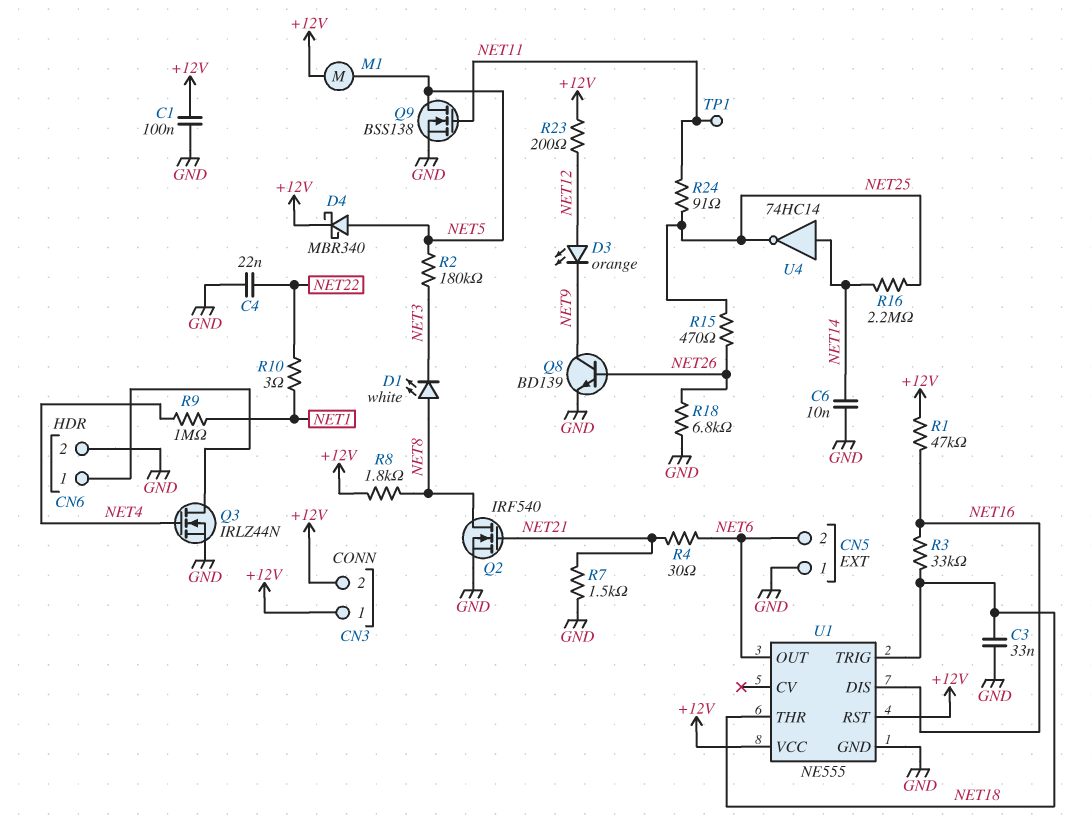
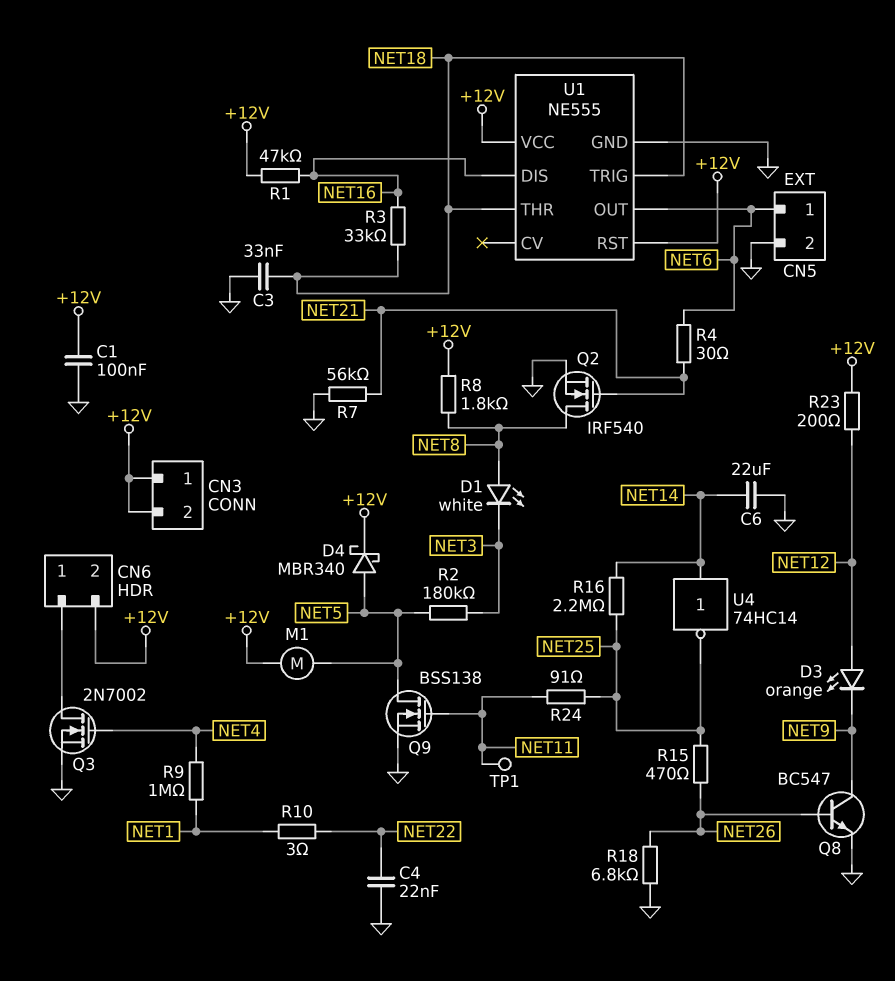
C6: 10nF (GND, NET14) -> 22uF (GND, NET14)
CN5 pin 1: GND -> NET6
CN5 pin 2: NET6 -> GND
CN6 pin 2: GND -> +12V
Q3: NMOS IRLZ44N (G NET4, D CN6/1, S GND) -> NMOS 2N7002 (G NET4, D CN6/1, S GND)
Q8: NPN BD139 (B NET26, C NET9, E GND) -> NPN BC547 (B NET26, C NET9, E GND)
R7: 1.5k (GND, NET21) -> 56k (GND, NET21)

